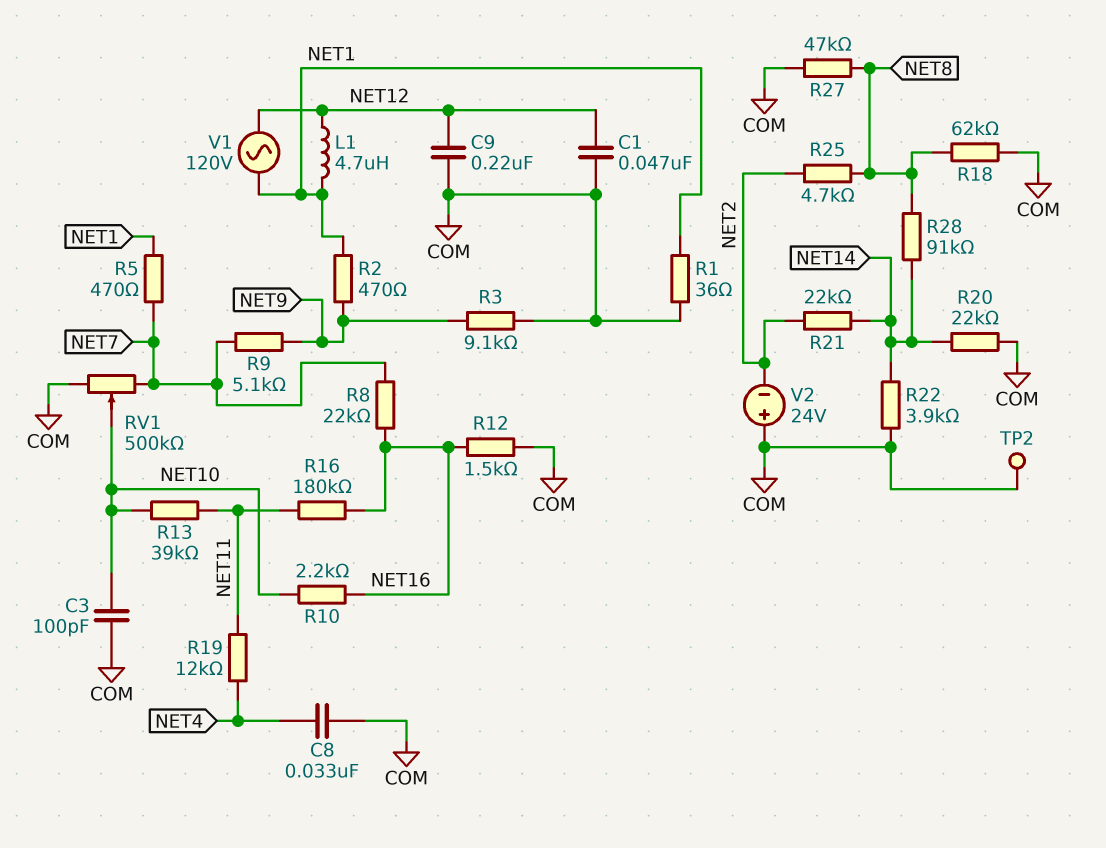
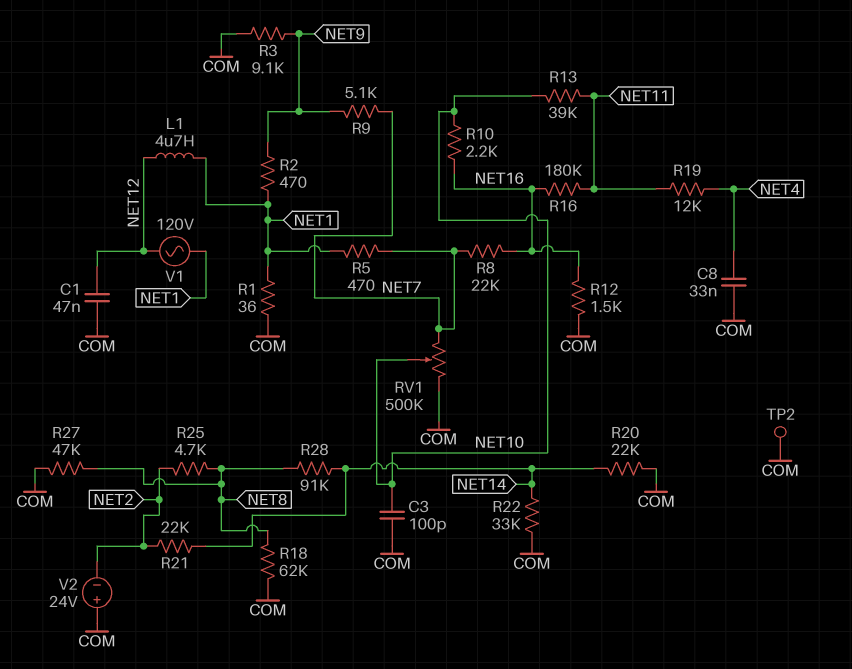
C9: 220nF (COM, NET12) -> none
R22: 3.9k (COM, NET14) -> 33k (COM, NET14)

